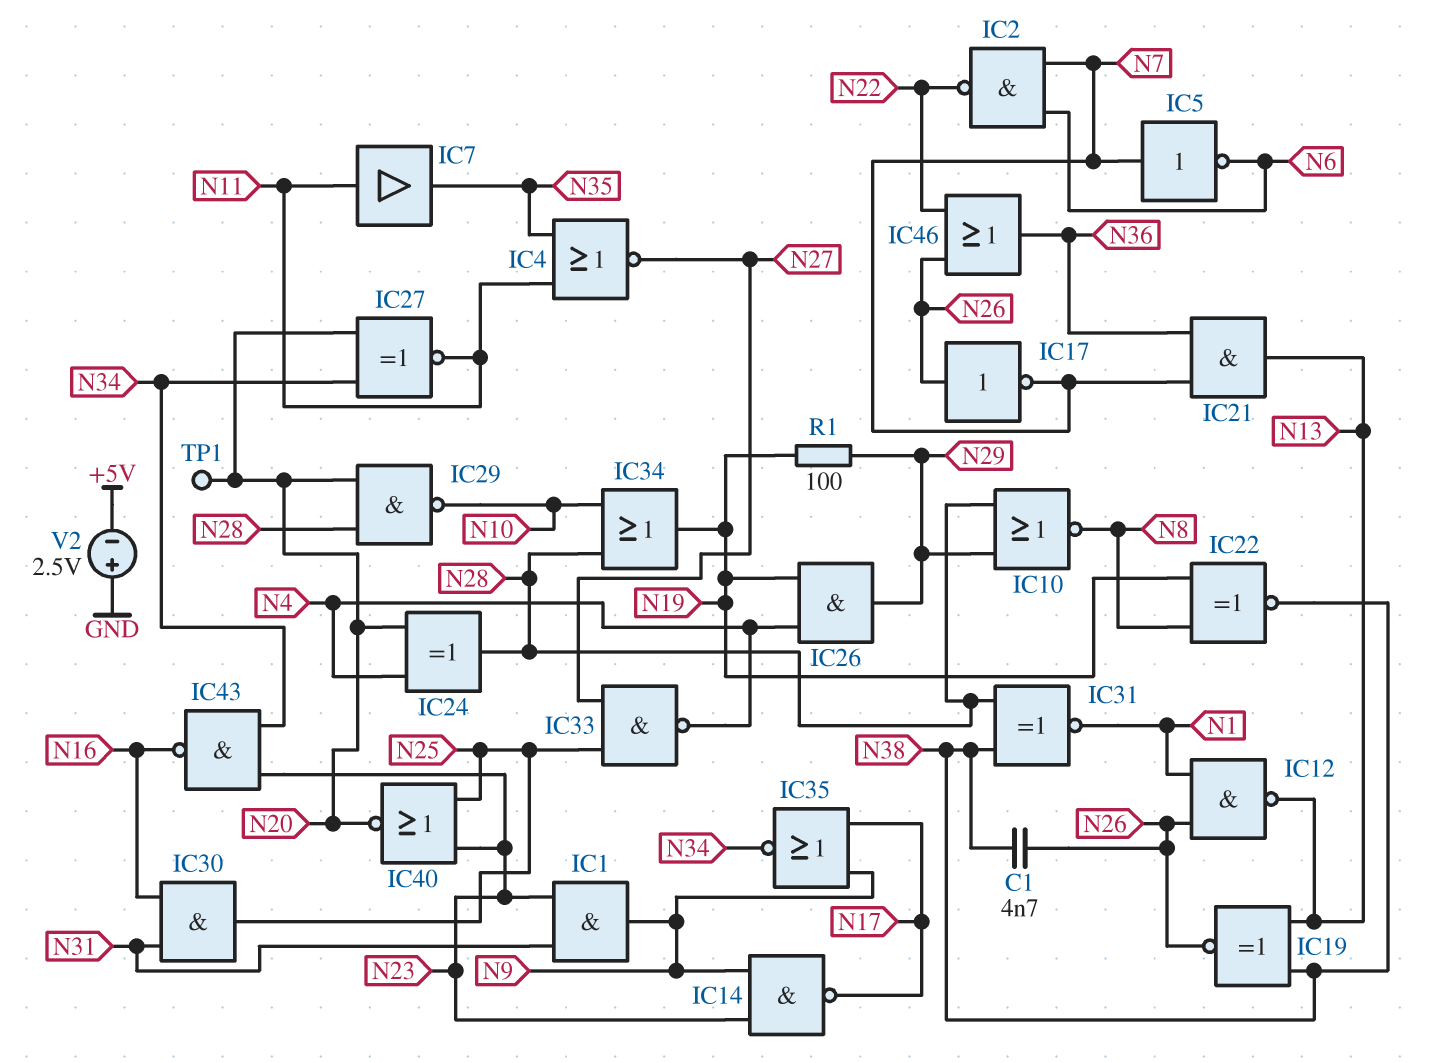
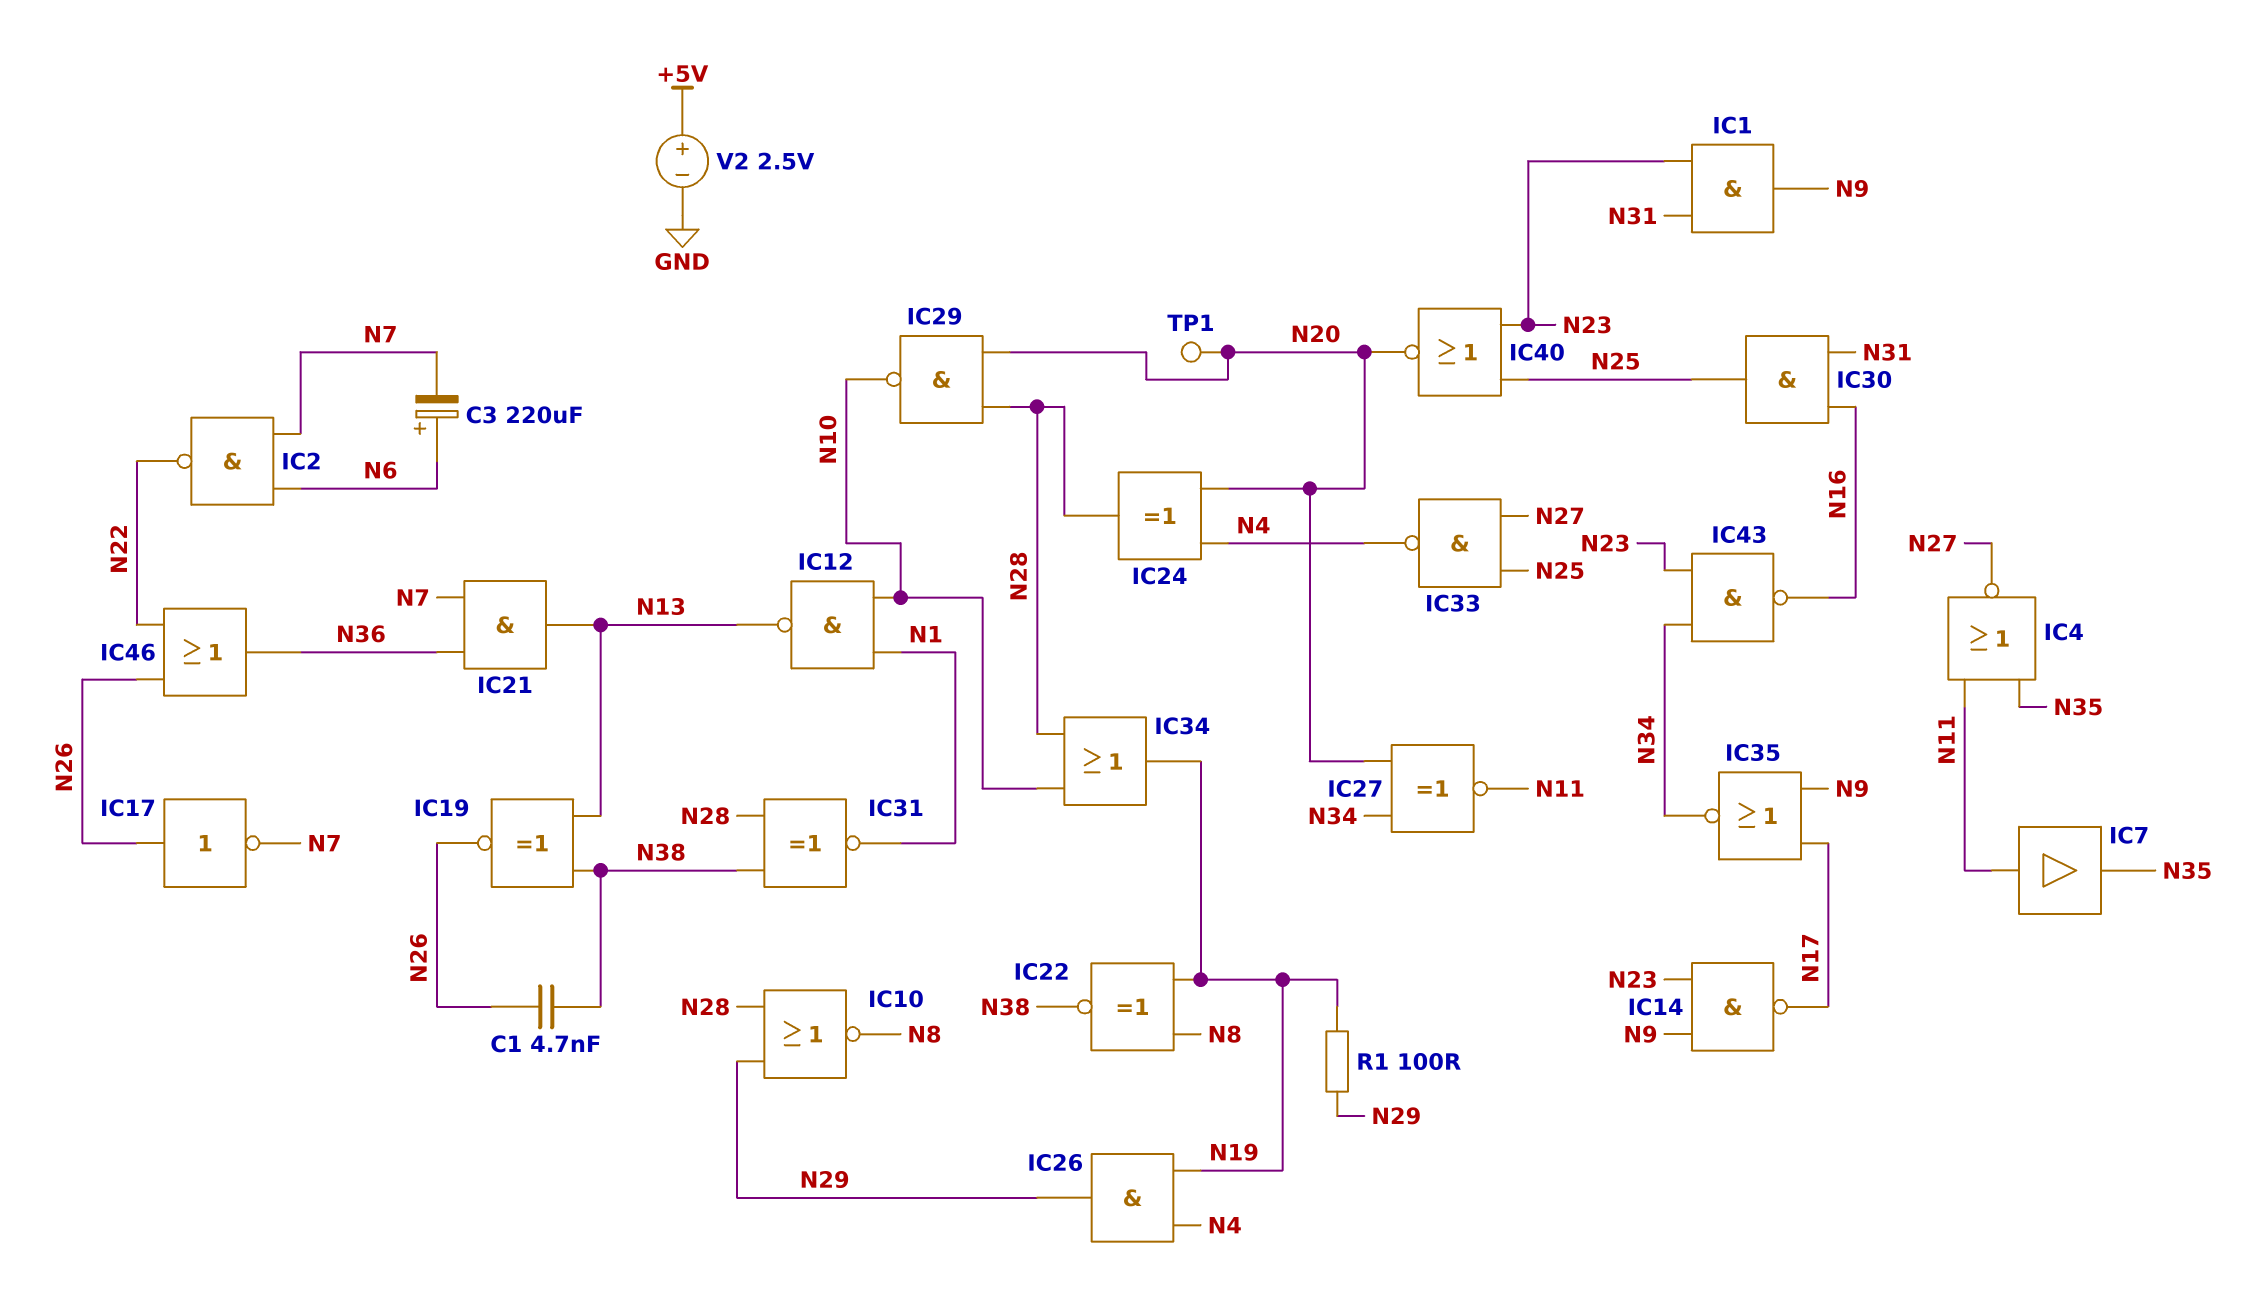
C3: none -> 220uF (plus N6, minus N7)
IC5: NOT (in N7, out N6) -> none
IC12: NAND (in N1, in N26, out N13) -> NAND (in N1, in N10, out N13)
V2: 2.5V (plus GND, minus +5V) -> 2.5V (plus +5V, minus GND)

